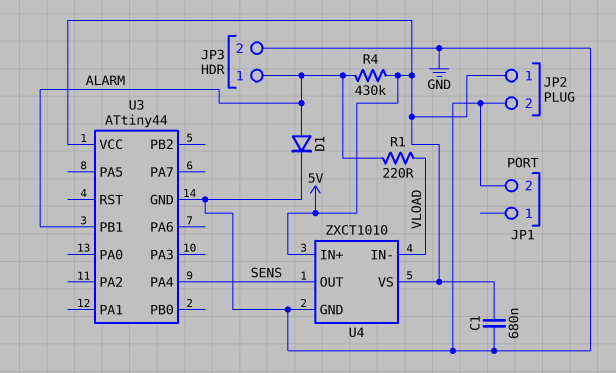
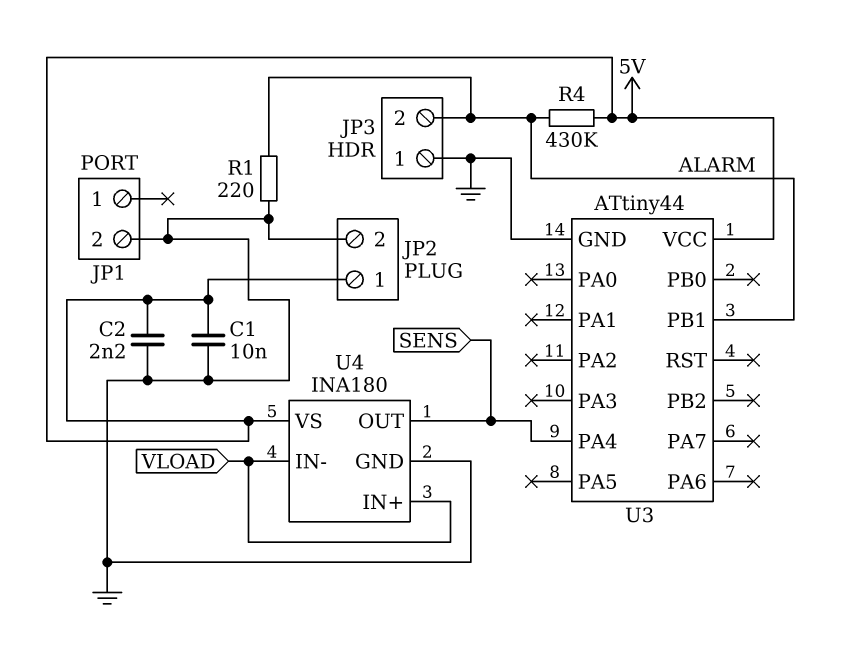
C1: 680nF (5V, GND) -> 10nF (5V, GND)
C2: none -> 2.2nF (5V, GND)
D1: diode (A ALARM, K GND) -> none
JP3 pin 1: ALARM -> GND
JP3 pin 2: GND -> ALARM
R1: 220 (ALARM, VLOAD) -> 220 (ALARM, GND)
U4: ZXCT1010 -> INA180
U4 pin IN+: 5V -> VLOAD

